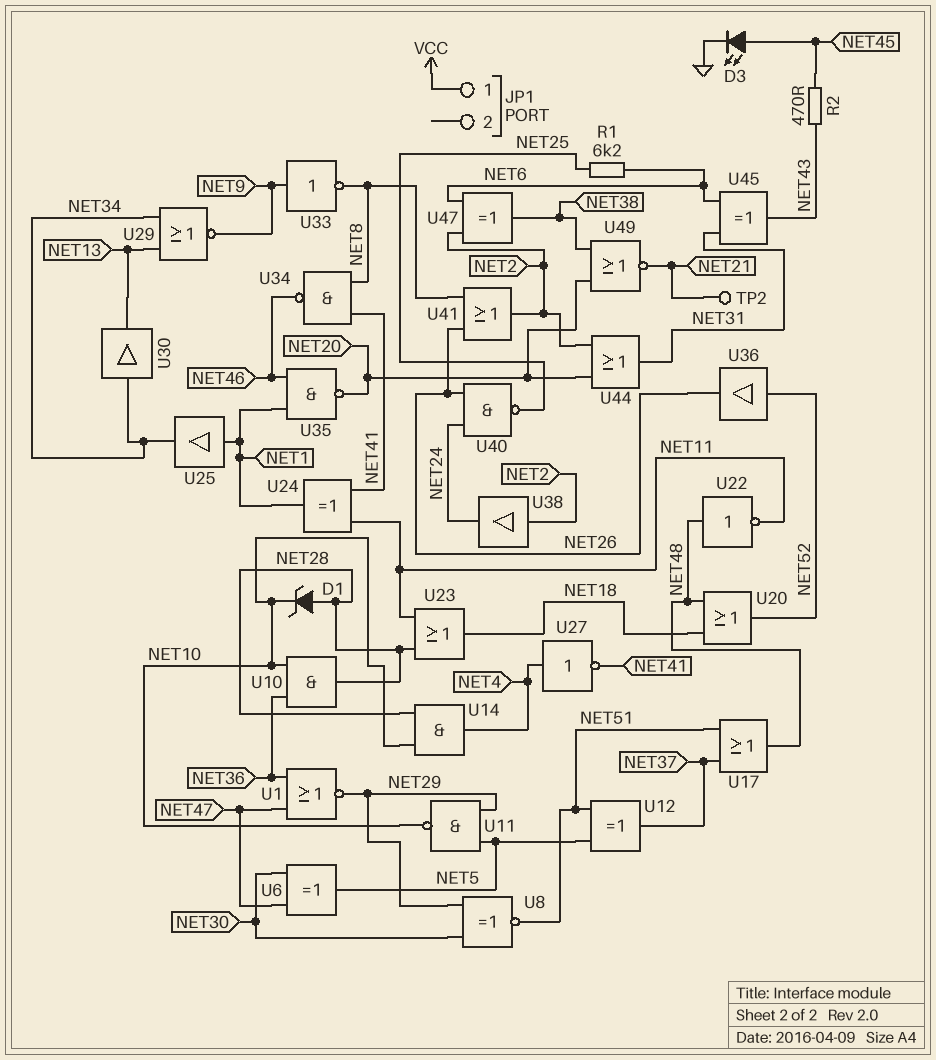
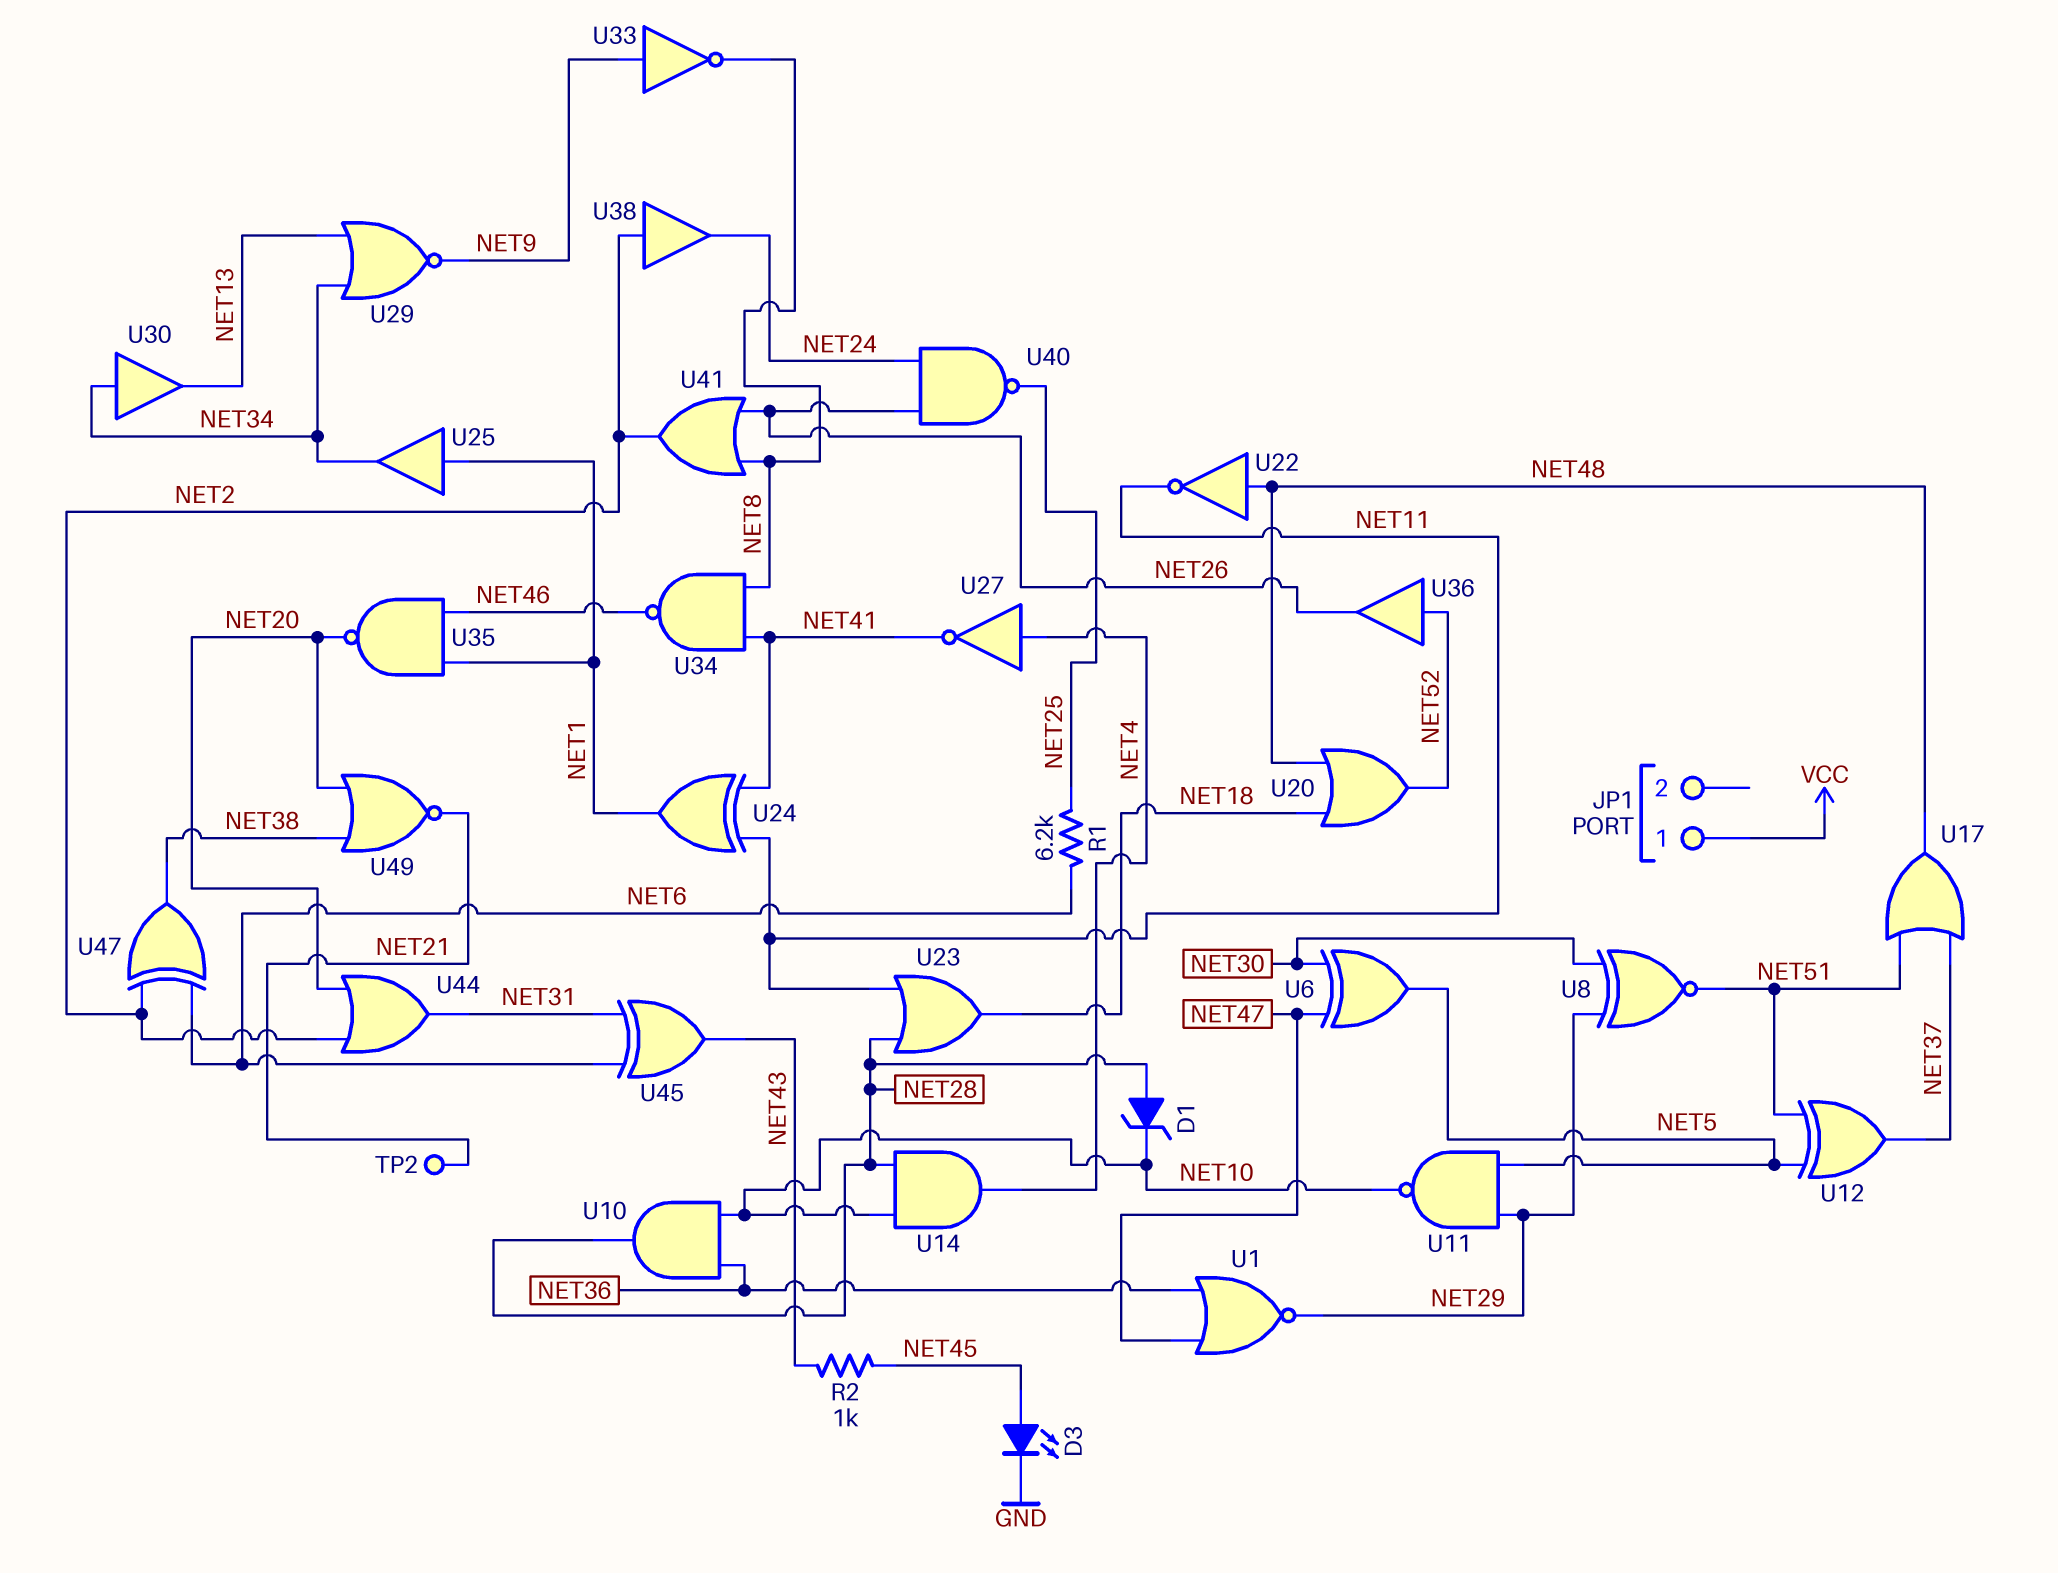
R2: 470 (NET43, NET45) -> 1k (NET43, NET45)

